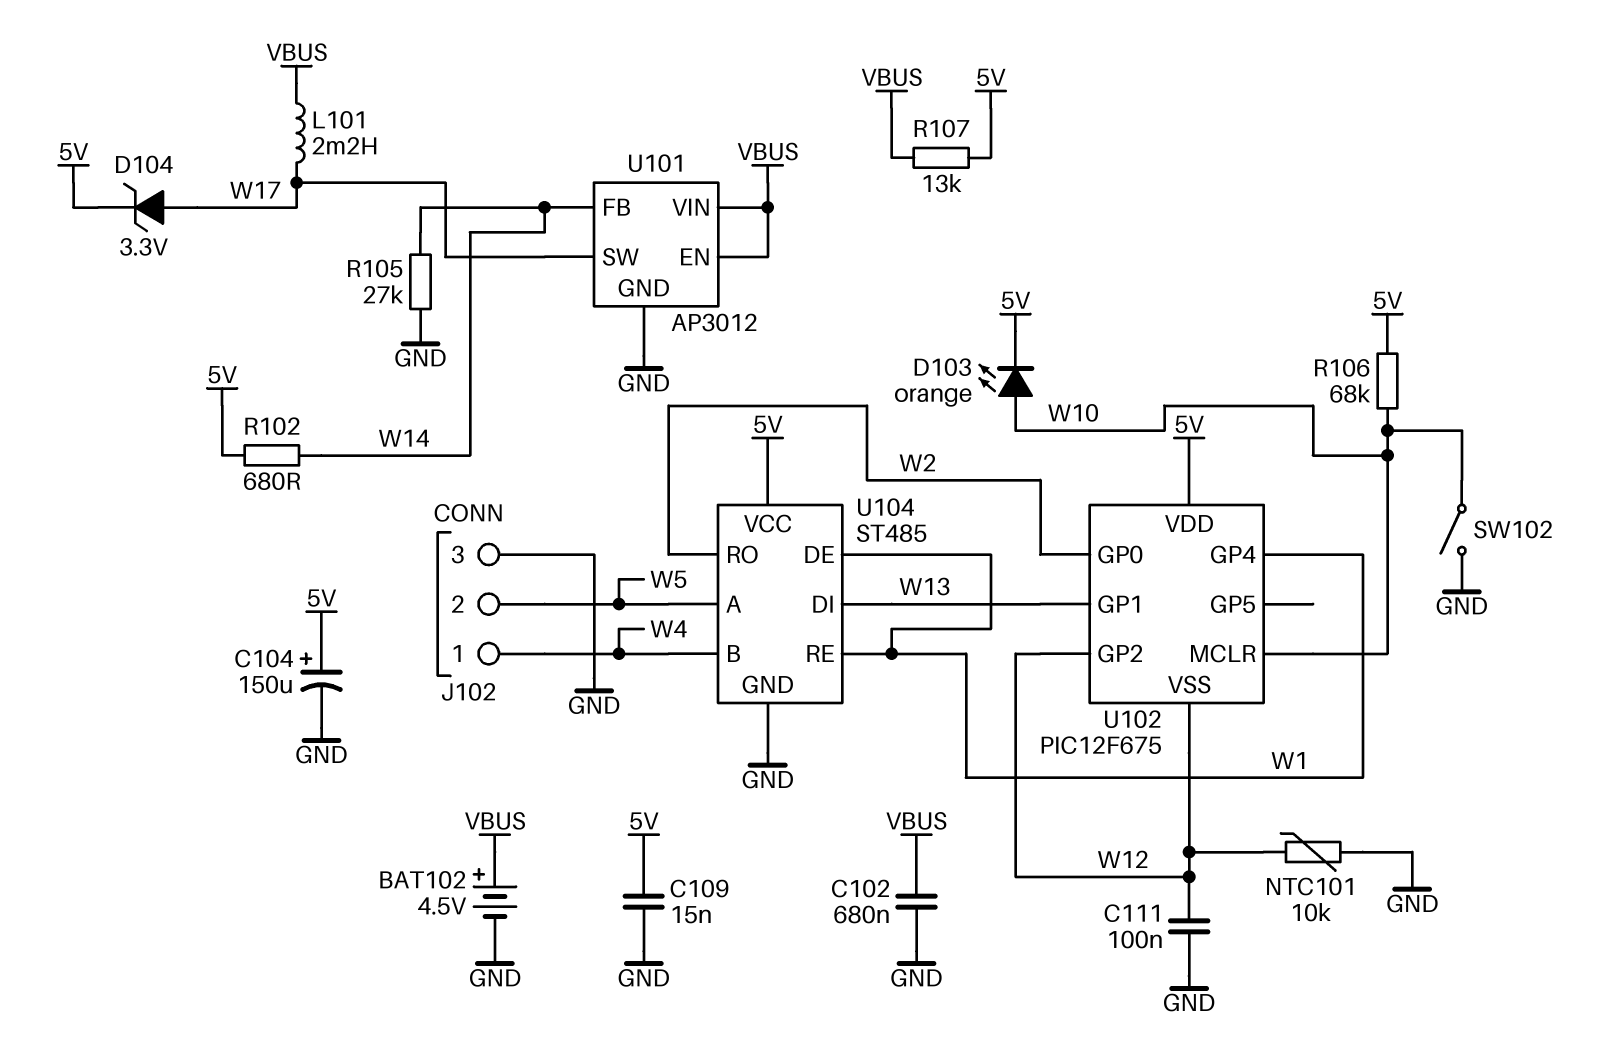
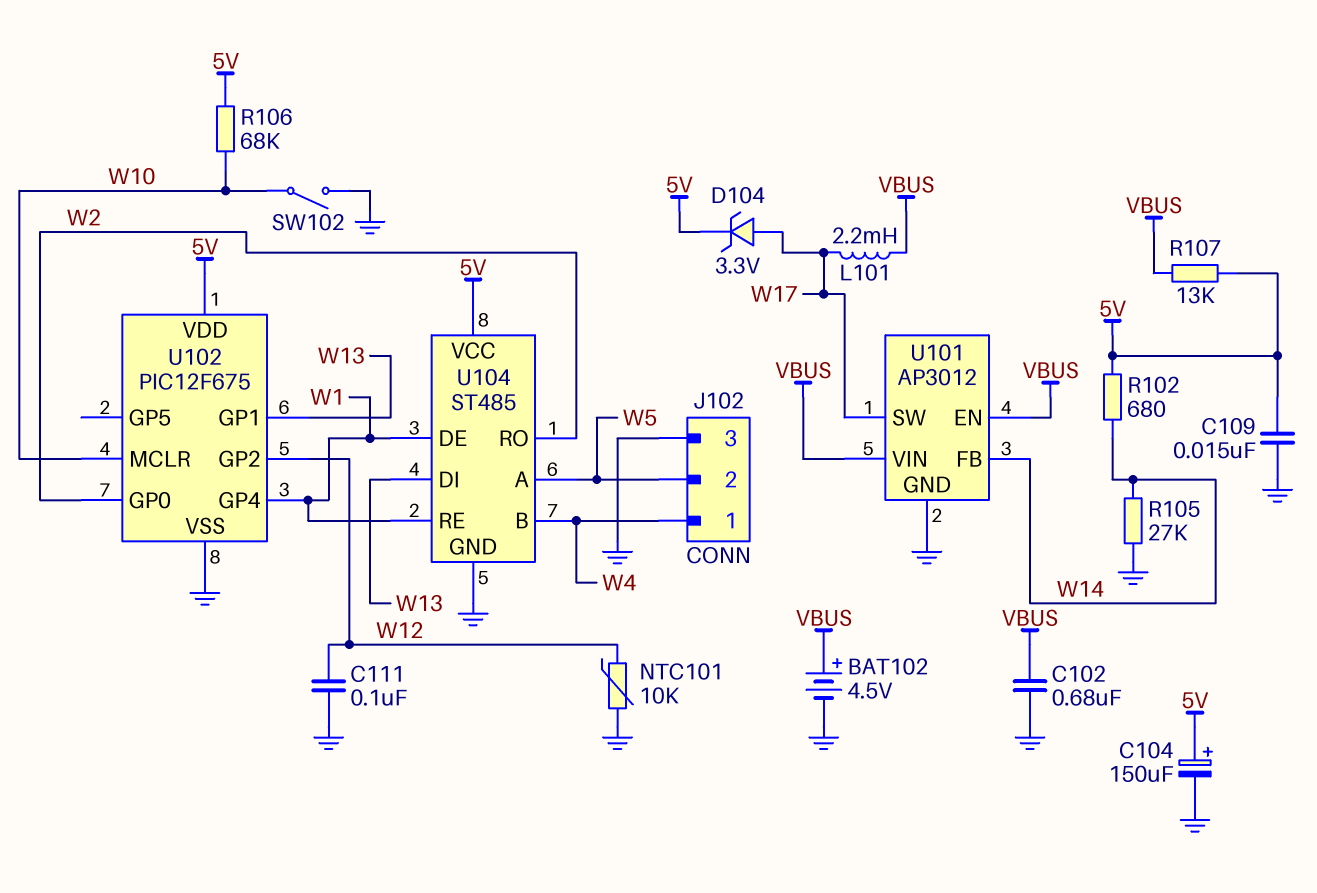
D103: LED orange (A W10, K 5V) -> none
U102 pin VSS: W12 -> GND

